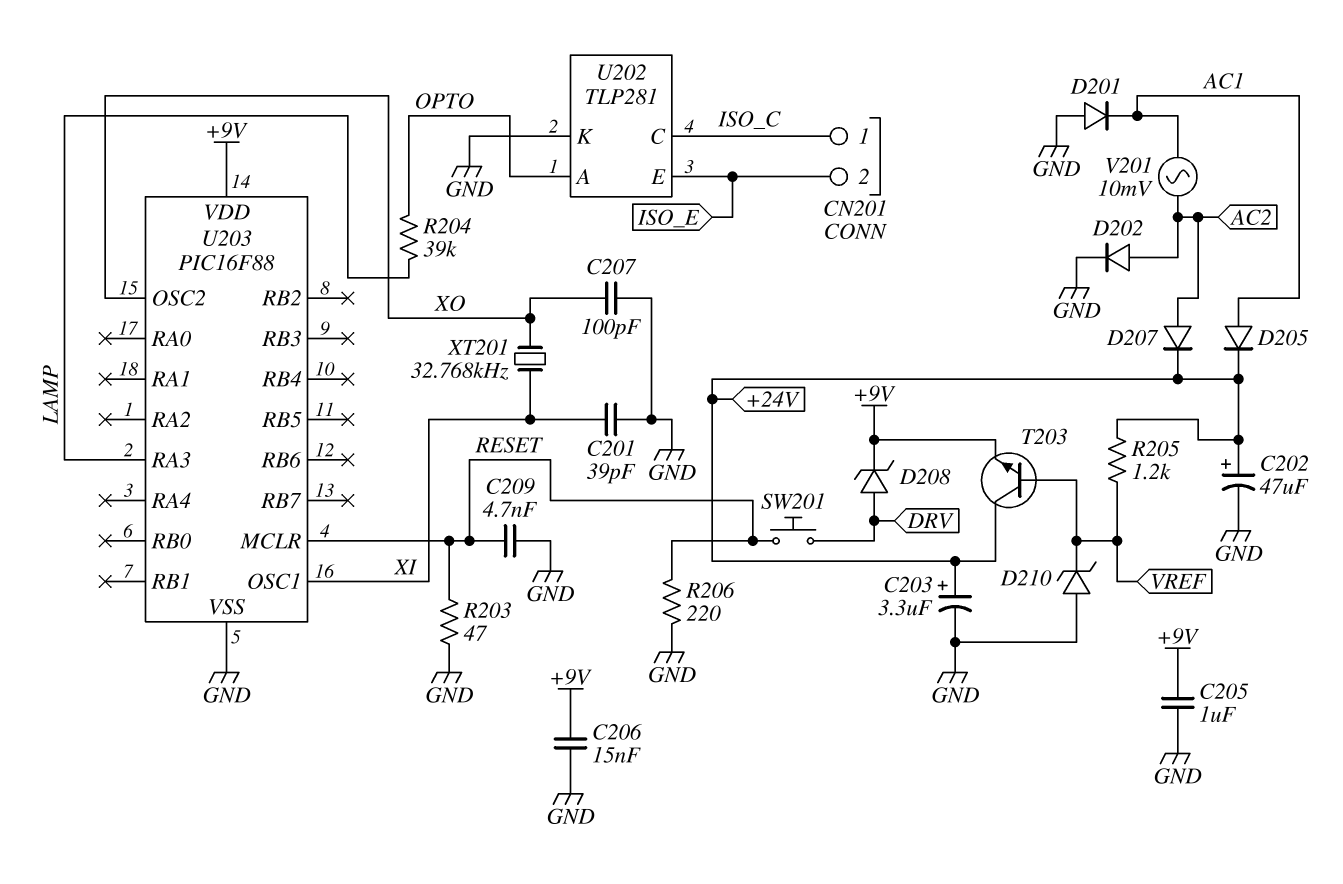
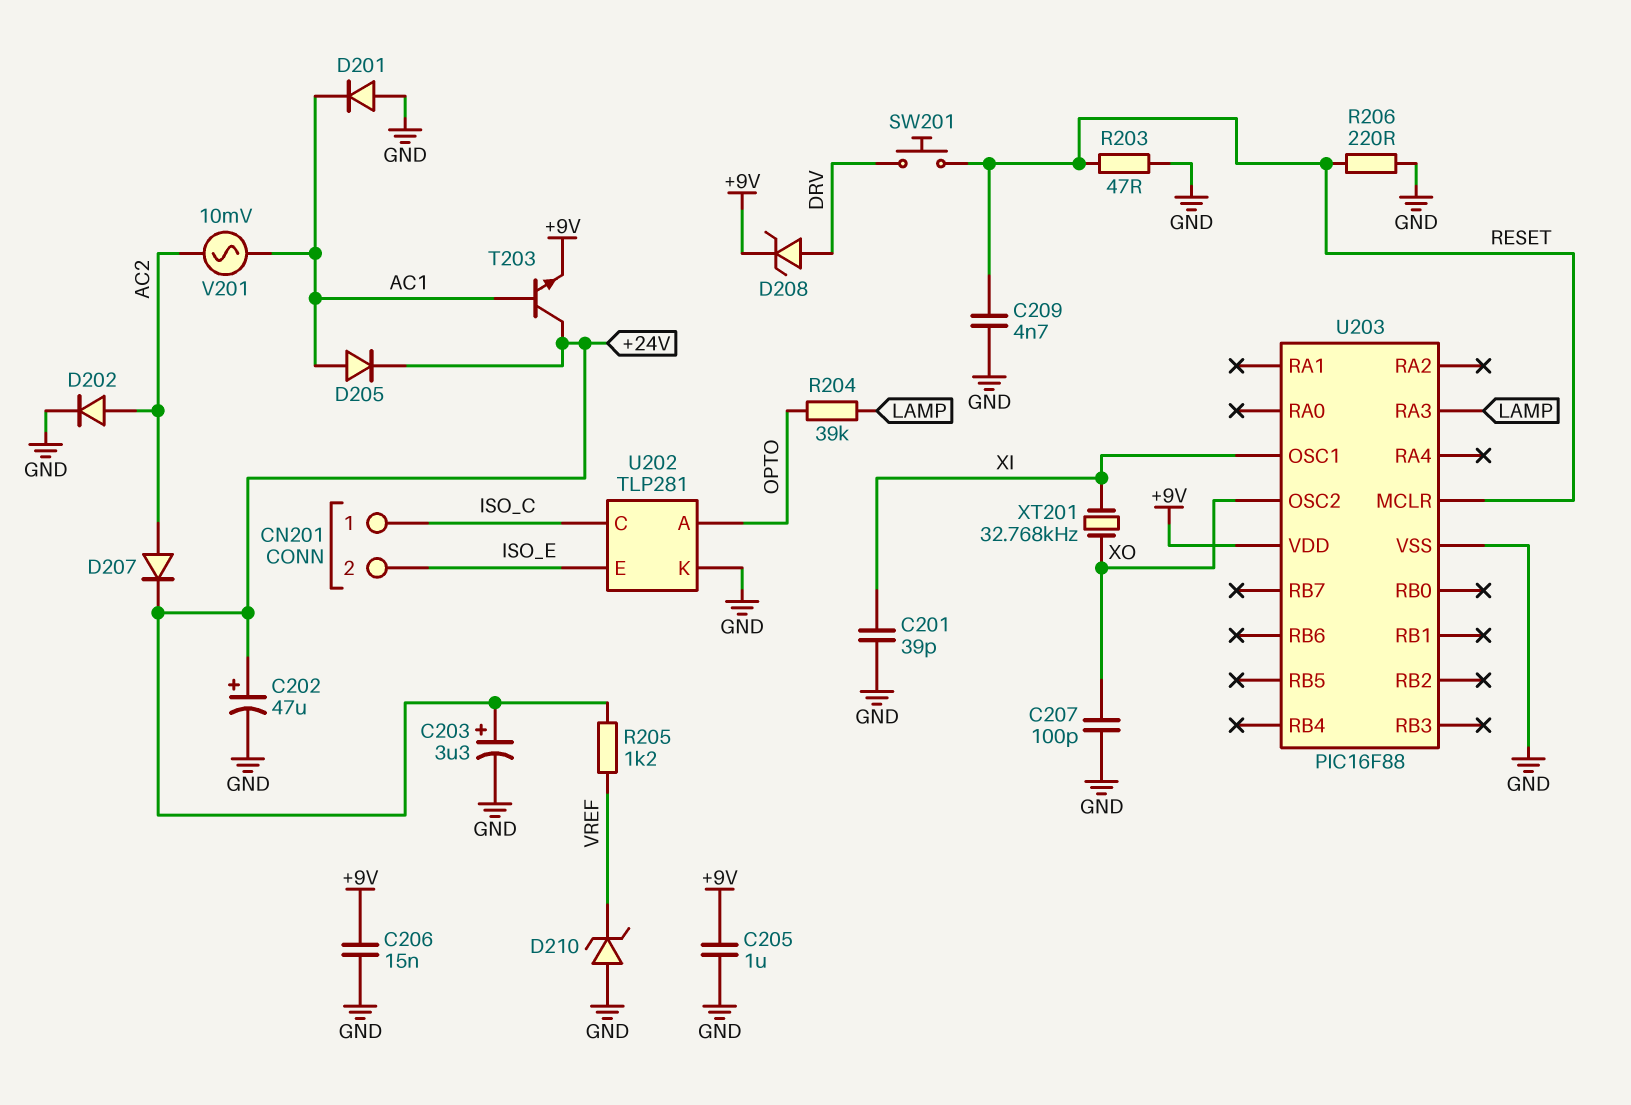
T203: NPN (B VREF, C +24V, E +9V) -> NPN (B AC1, C +24V, E +9V)

